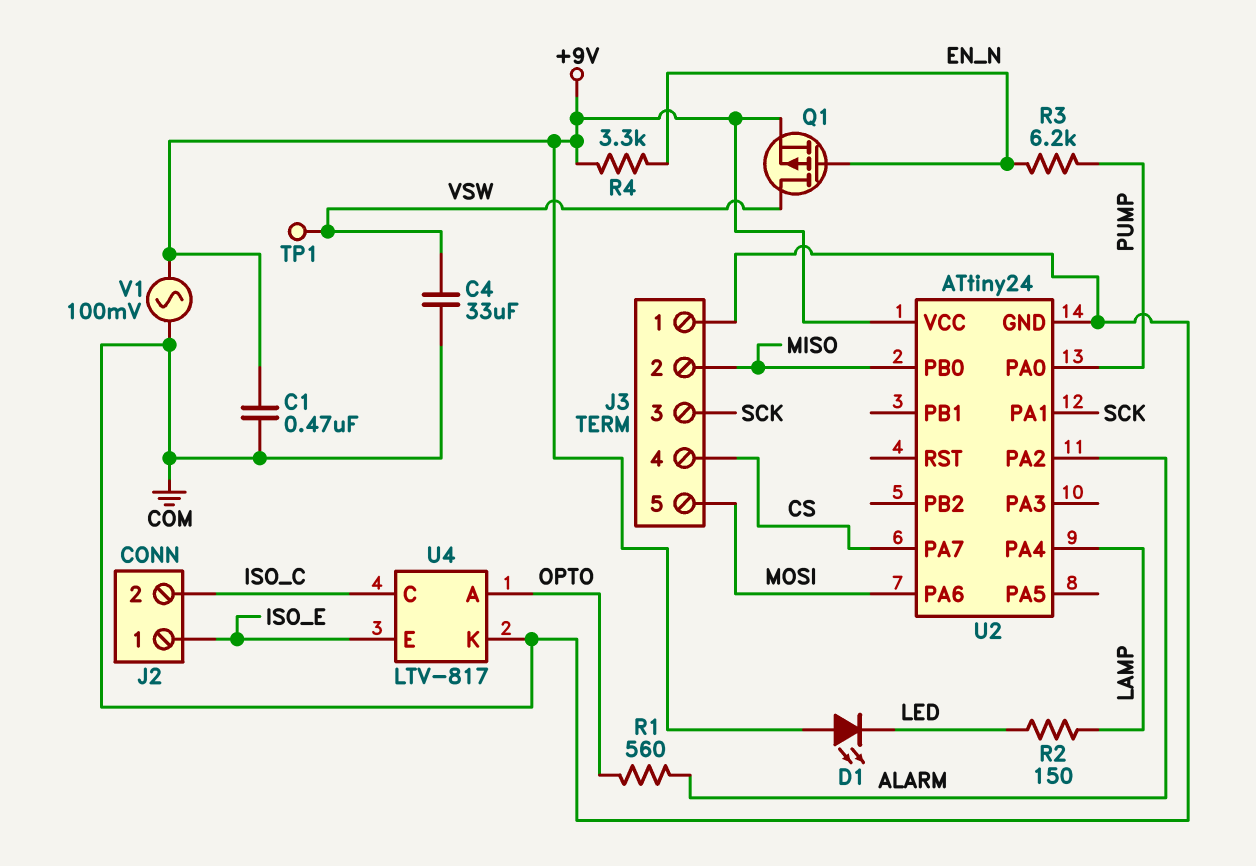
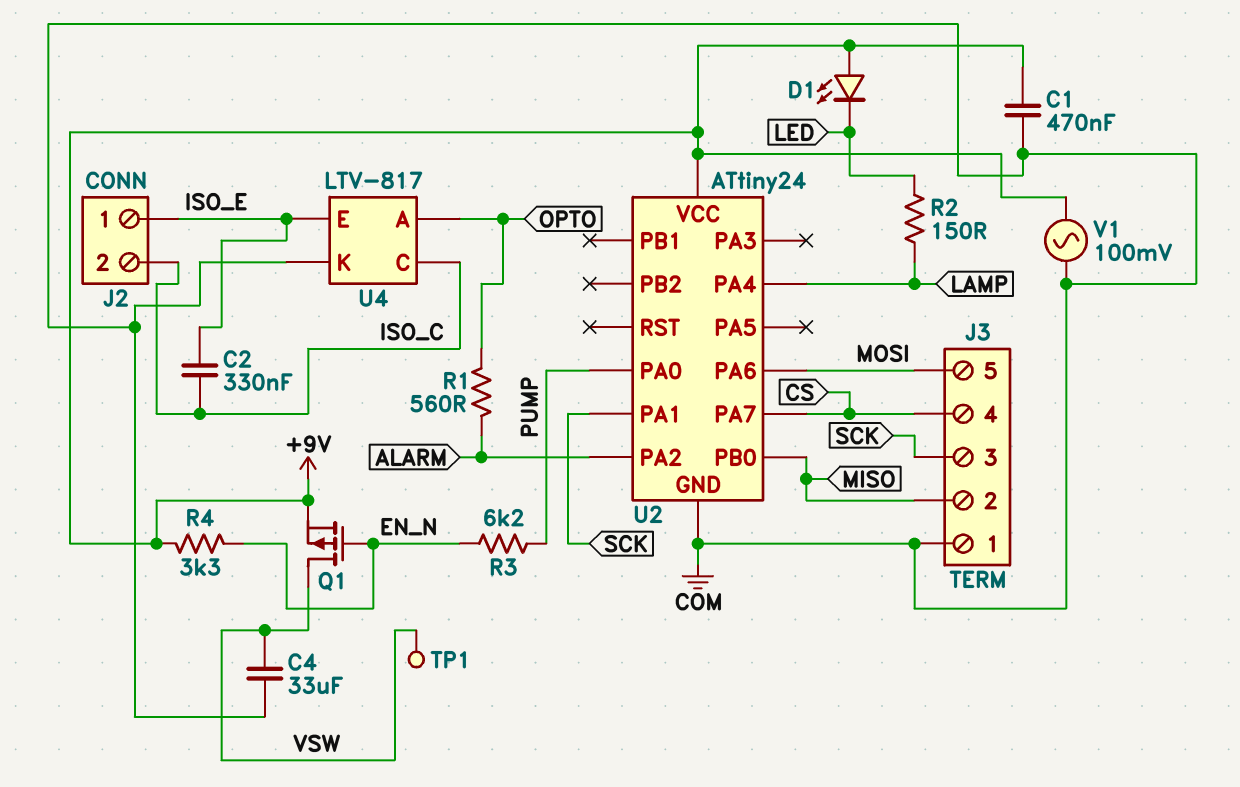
C2: none -> 330nF (ISO_C, ISO_E)

